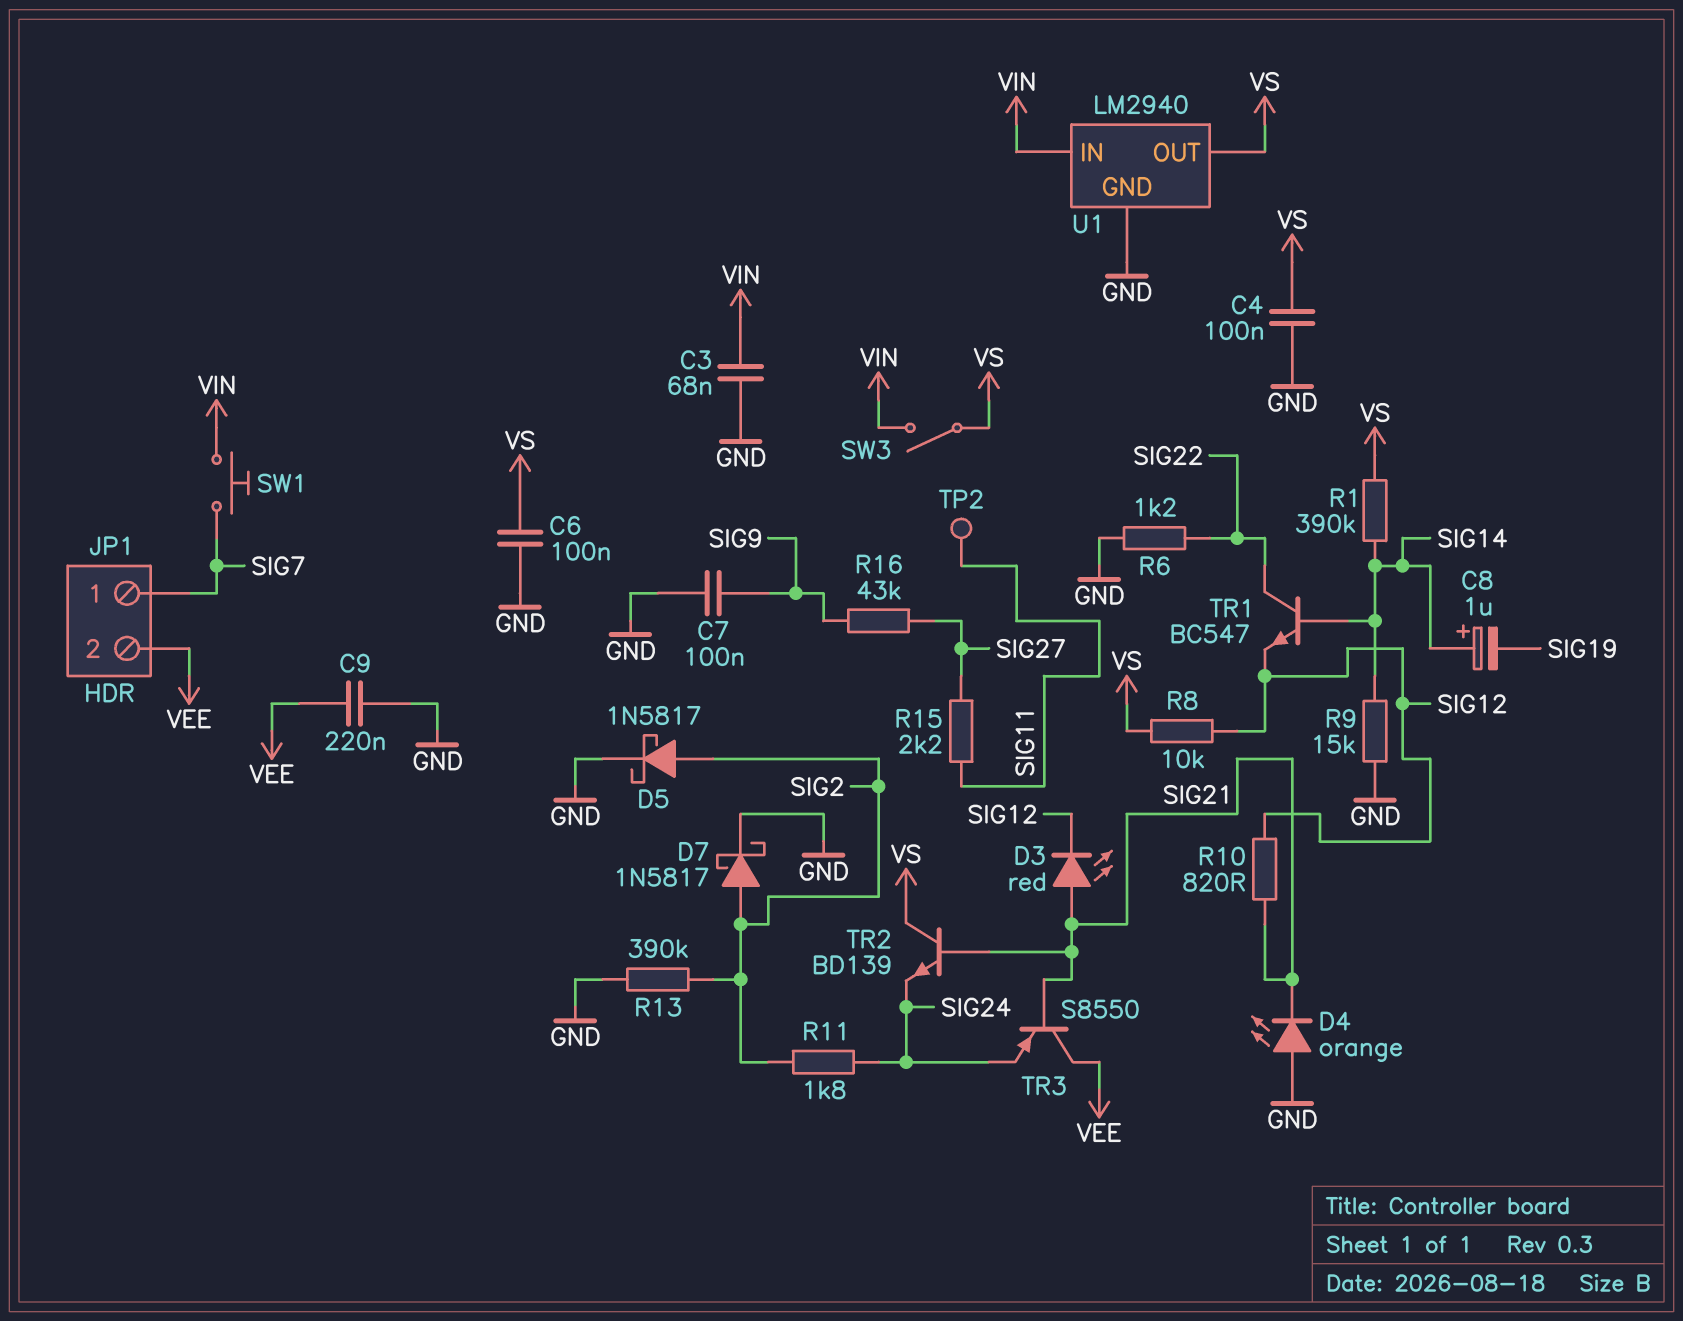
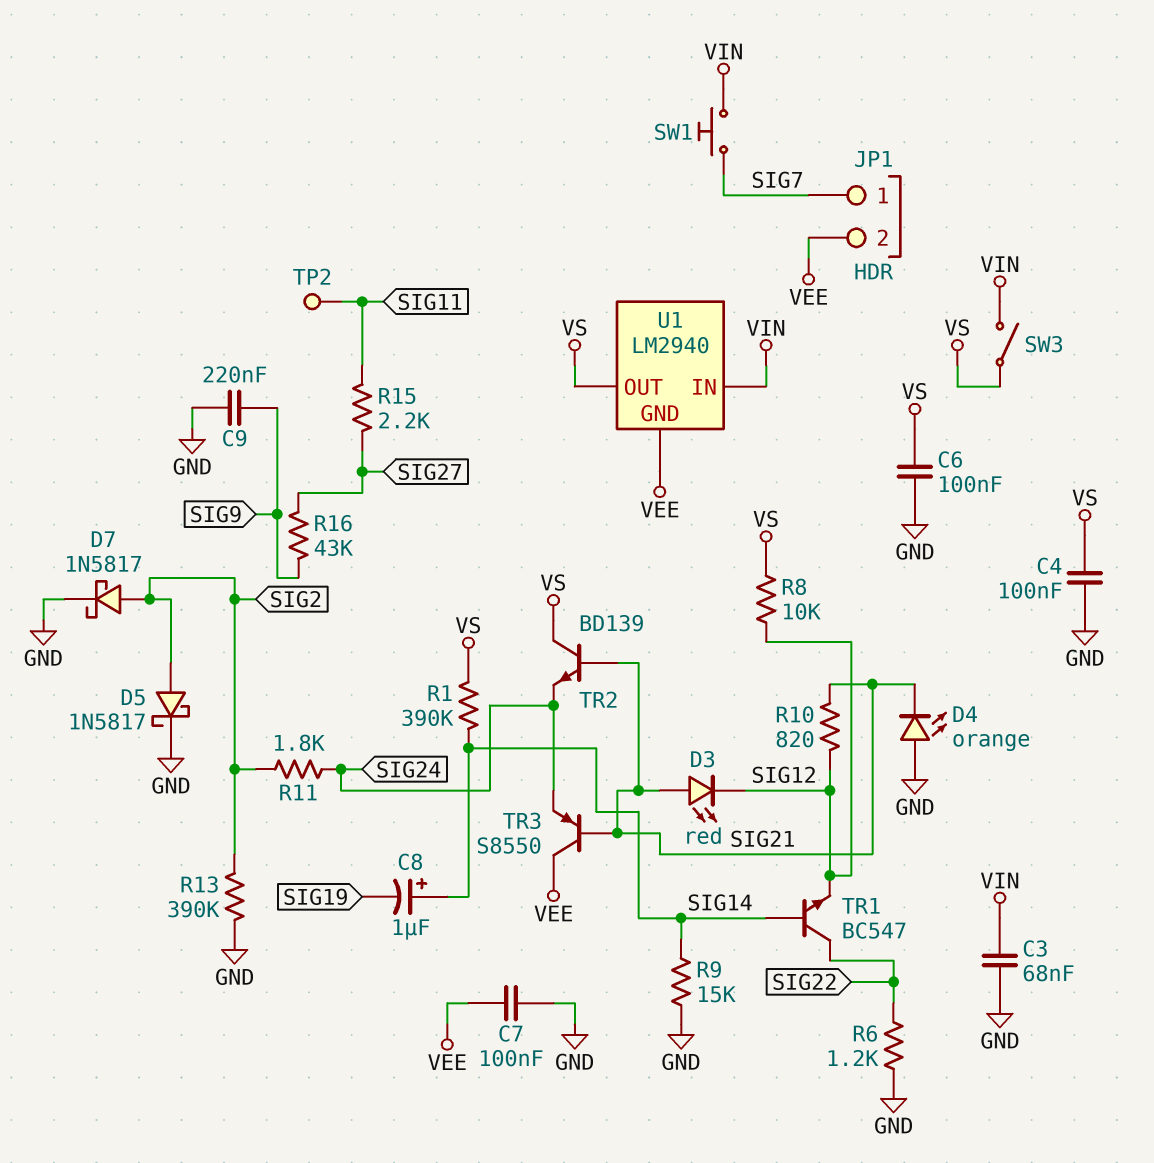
C7: 100nF (GND, SIG9) -> 100nF (GND, VEE)
C9: 220nF (GND, VEE) -> 220nF (GND, SIG9)
U1 pin GND: GND -> VEE

